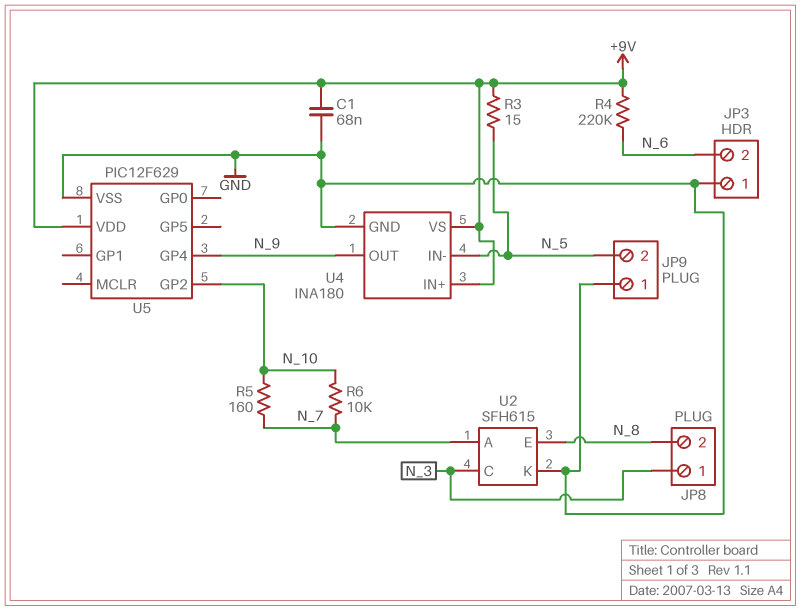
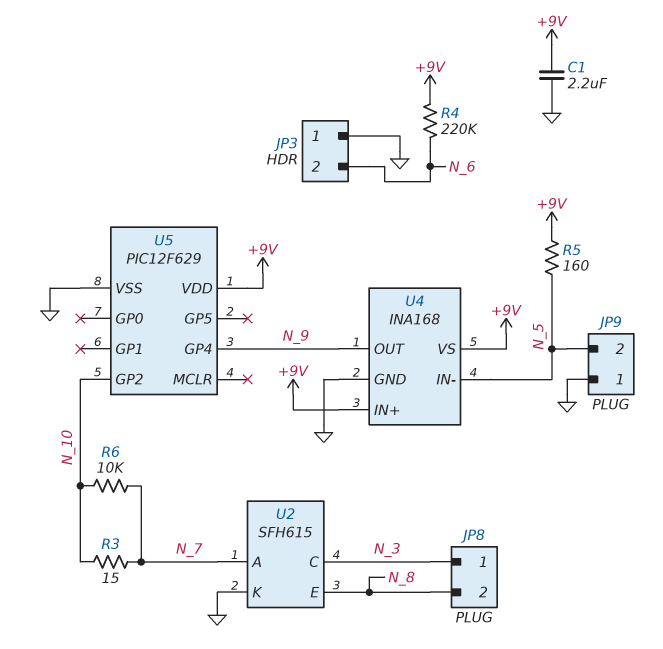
C1: 68nF (+9V, GND) -> 2.2uF (+9V, GND)
R3: 15 (+9V, N_5) -> 15 (N_7, N_10)
R5: 160 (N_7, N_10) -> 160 (+9V, N_5)
U4: INA180 -> INA168

